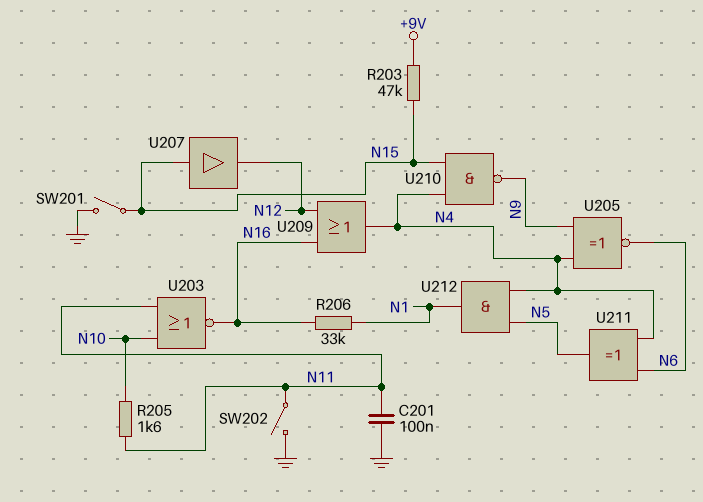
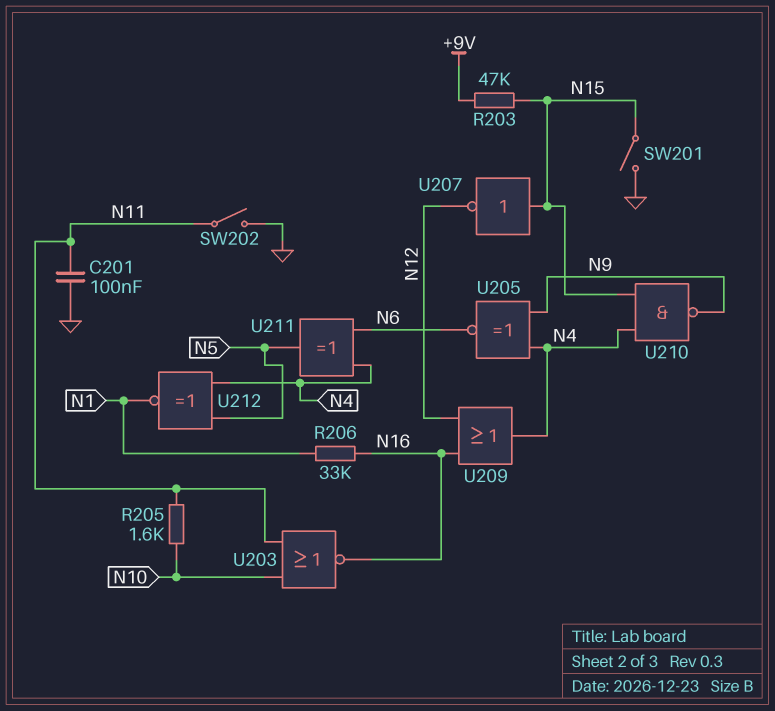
U207: buffer (in N15, out N12) -> NOT (in N15, out N12)
U212: AND (in N4, in N5, out N1) -> XNOR (in N4, in N5, out N1)

